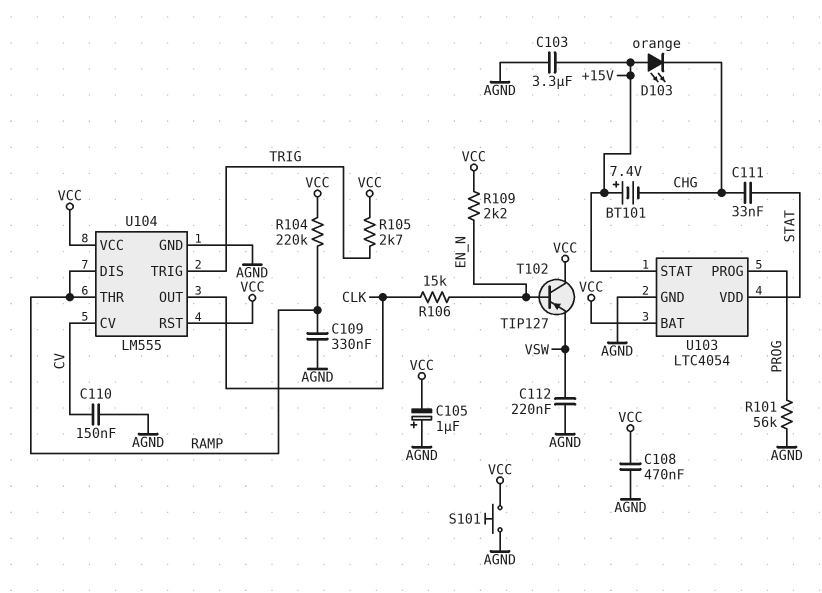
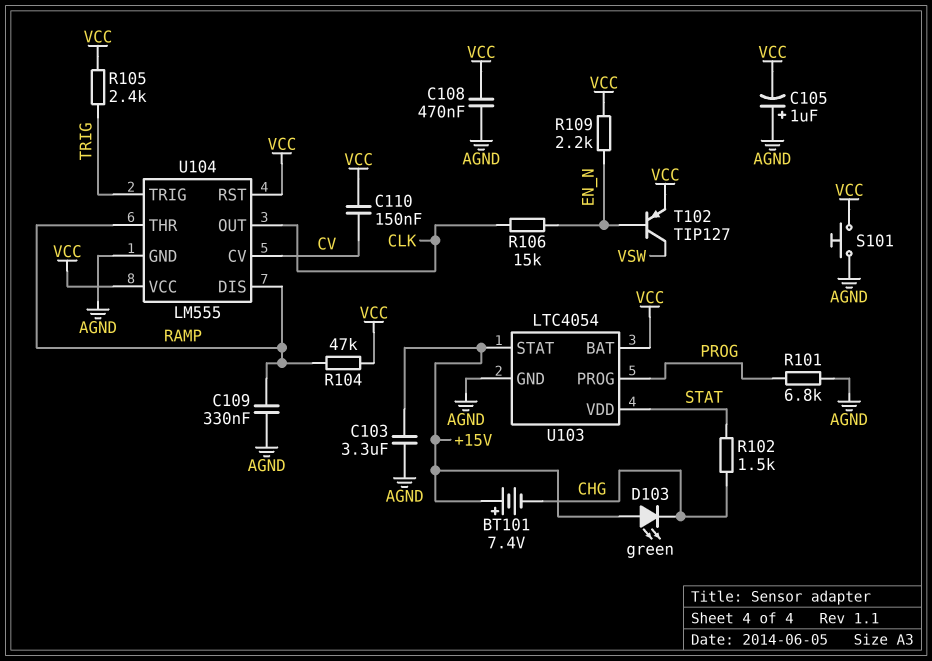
C110: 150nF (AGND, CV) -> 150nF (CV, VCC)
C111: 33nF (CHG, STAT) -> none
C112: 220nF (AGND, VSW) -> none
D103: LED orange (A +15V, K CHG) -> LED green (A +15V, K CHG)
R101: 56k (AGND, PROG) -> 6.8k (AGND, PROG)
R102: none -> 1.5k (CHG, STAT)
R104: 220k (RAMP, VCC) -> 47k (RAMP, VCC)
R105: 2.7k (TRIG, VCC) -> 2.4k (TRIG, VCC)
T102: PNP TIP127 (B EN_N, C VCC, E VSW) -> PNP TIP127 (B EN_N, C VSW, E VCC)

